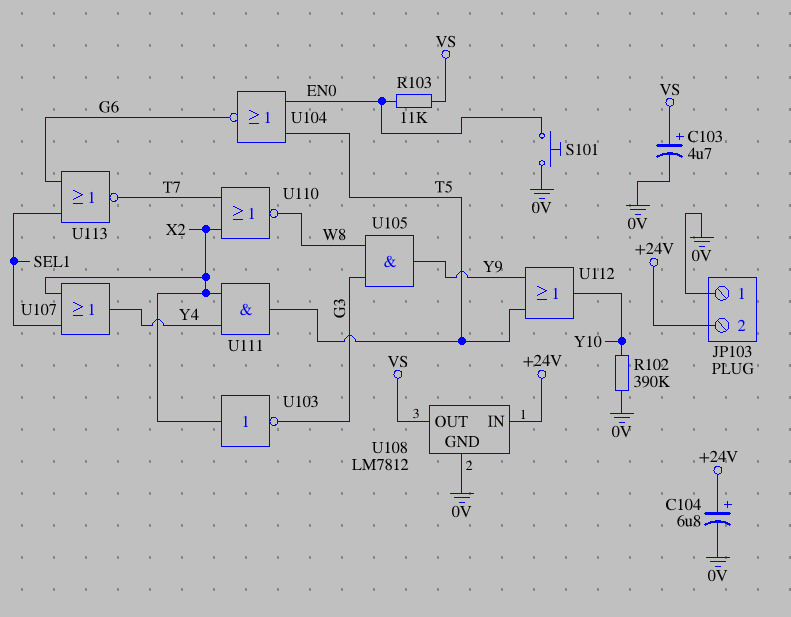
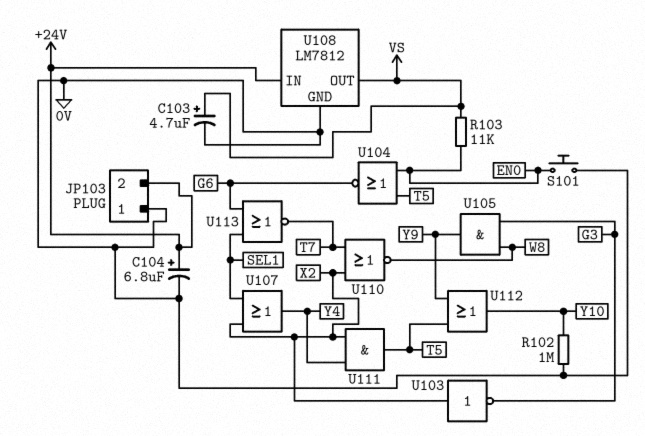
R102: 390k (0V, Y10) -> 1M (0V, Y10)

